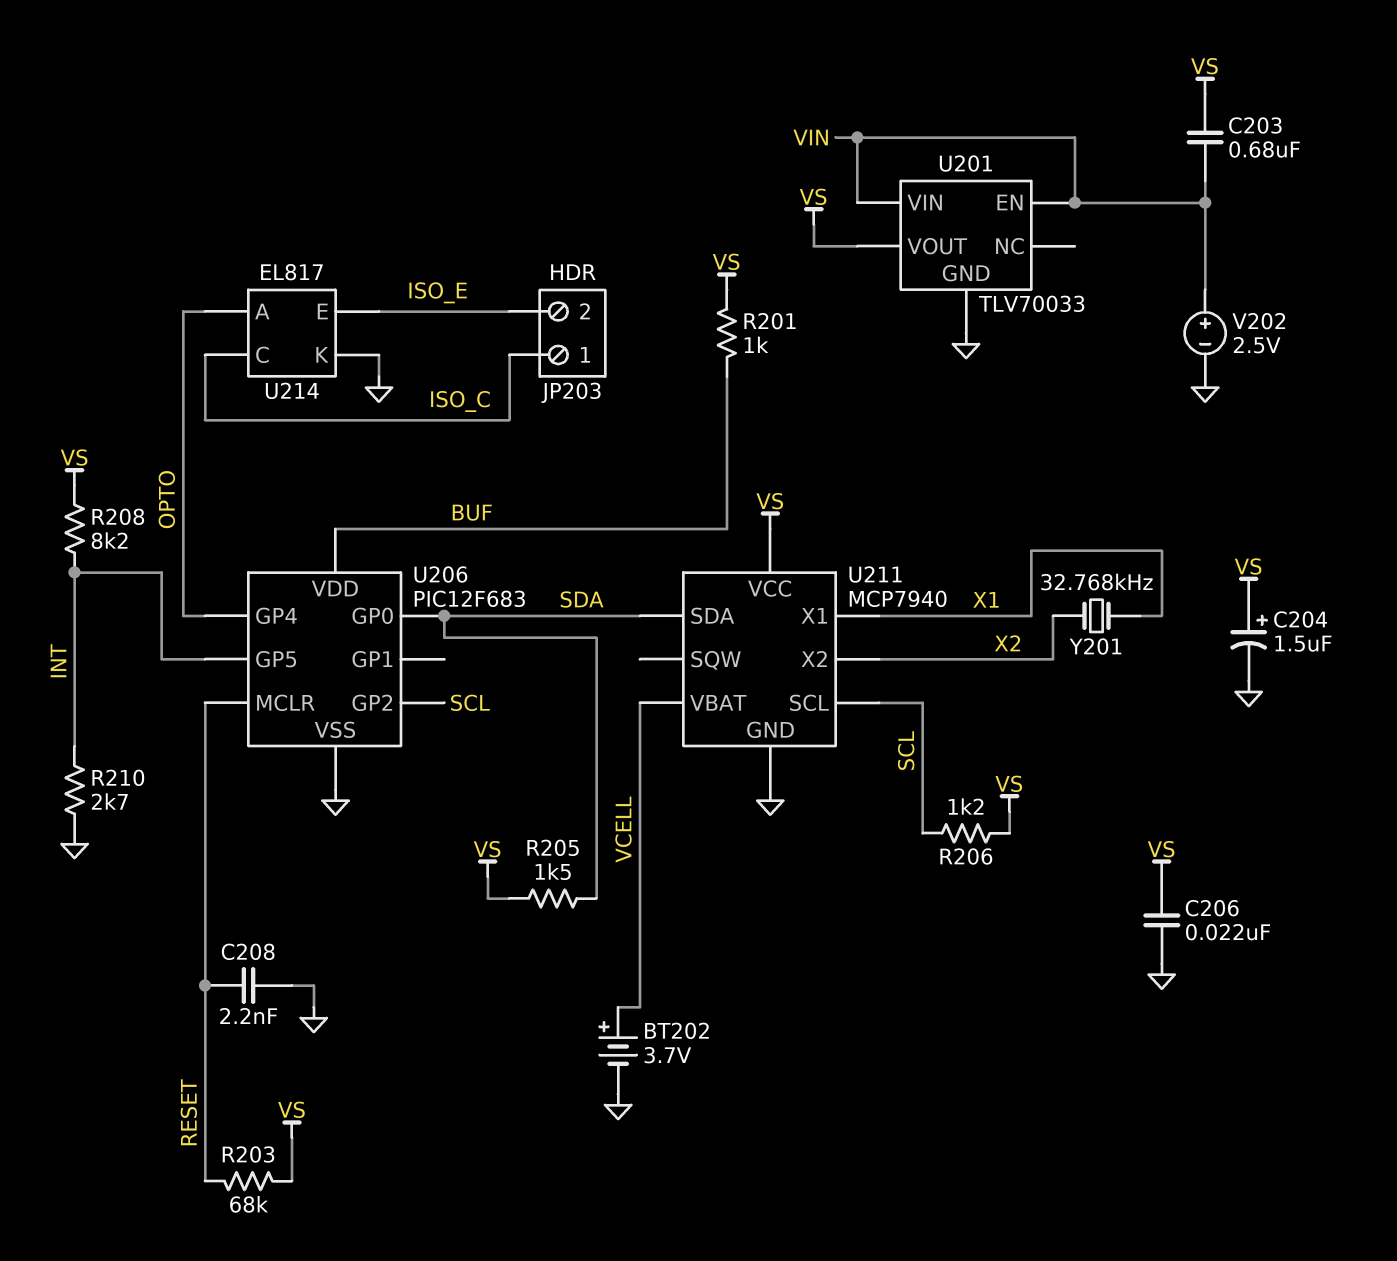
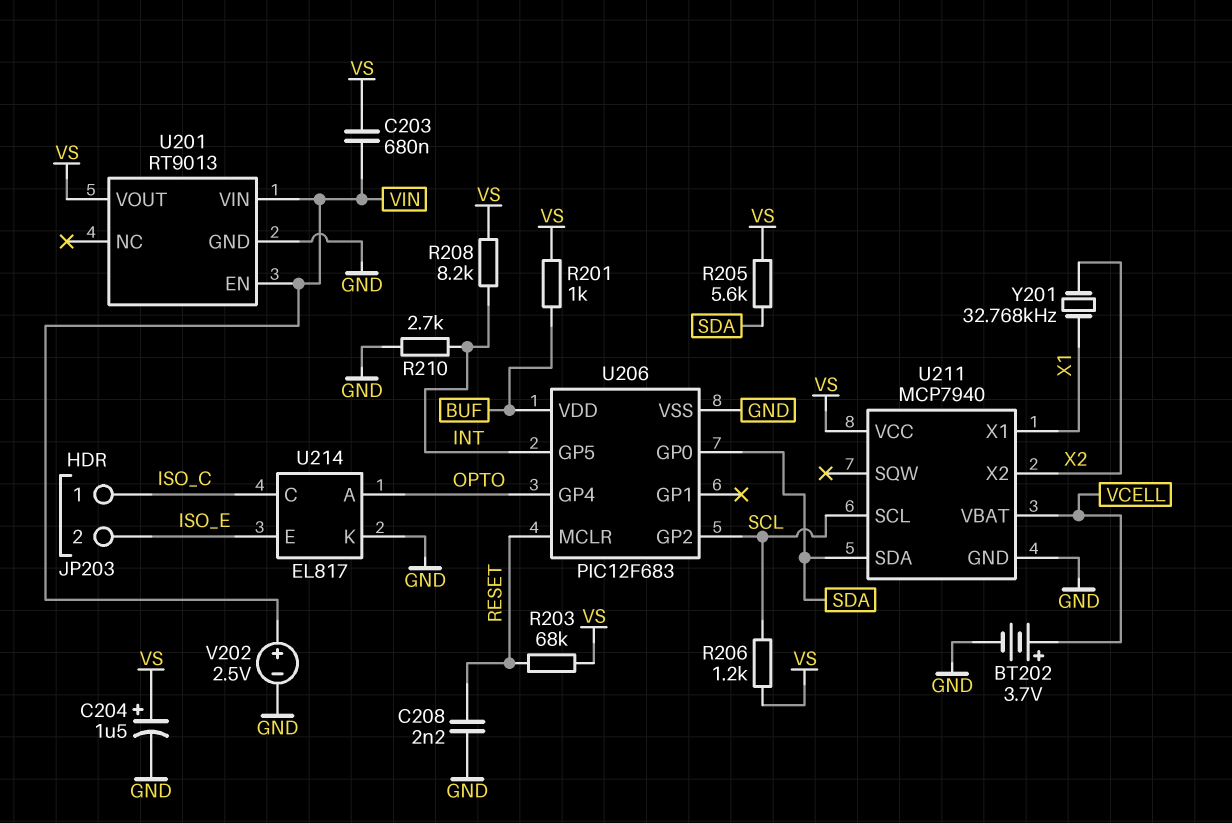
C206: 22nF (GND, VS) -> none
R205: 1.5k (SDA, VS) -> 5.6k (SDA, VS)
U201: TLV70033 -> RT9013

